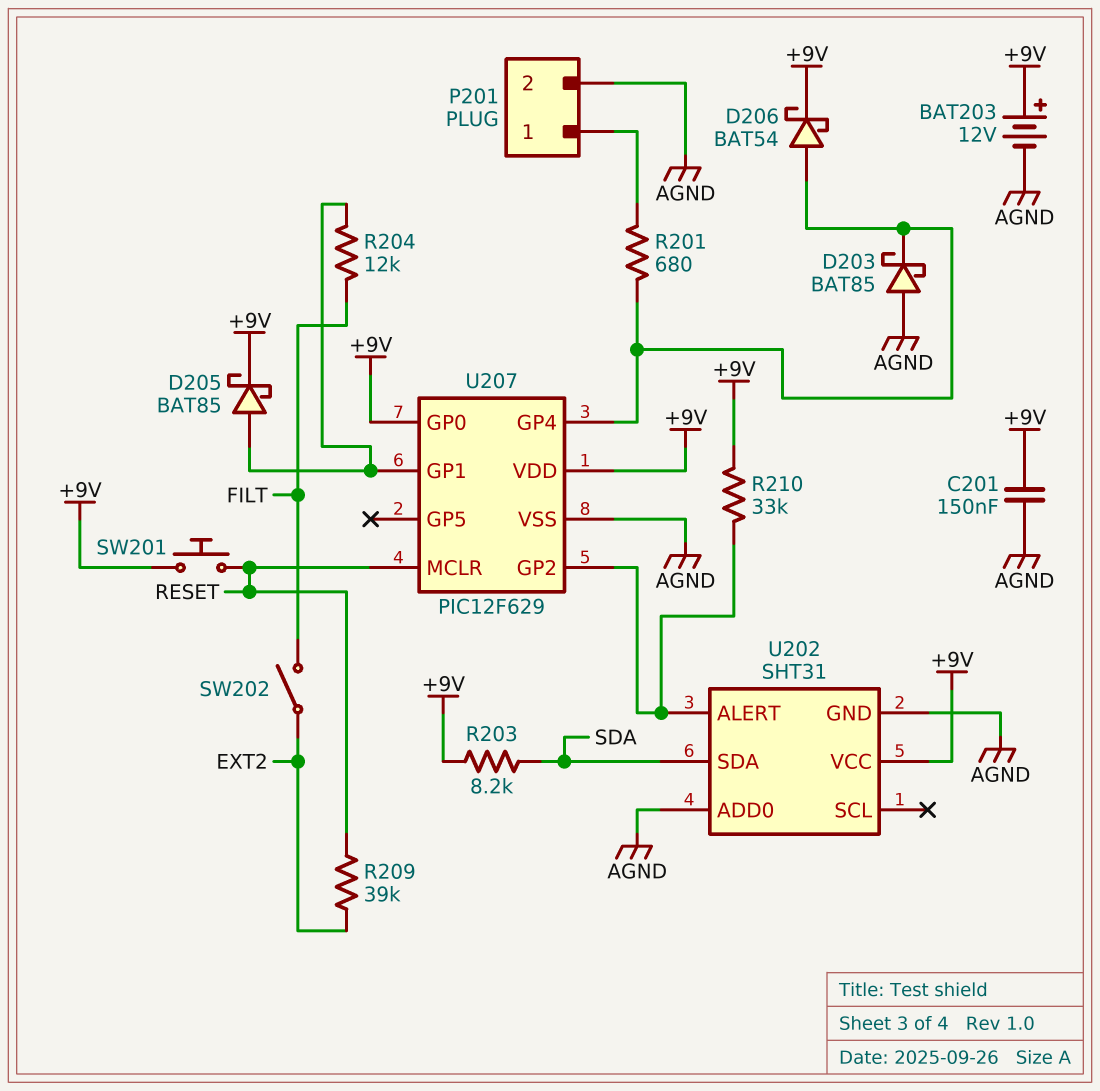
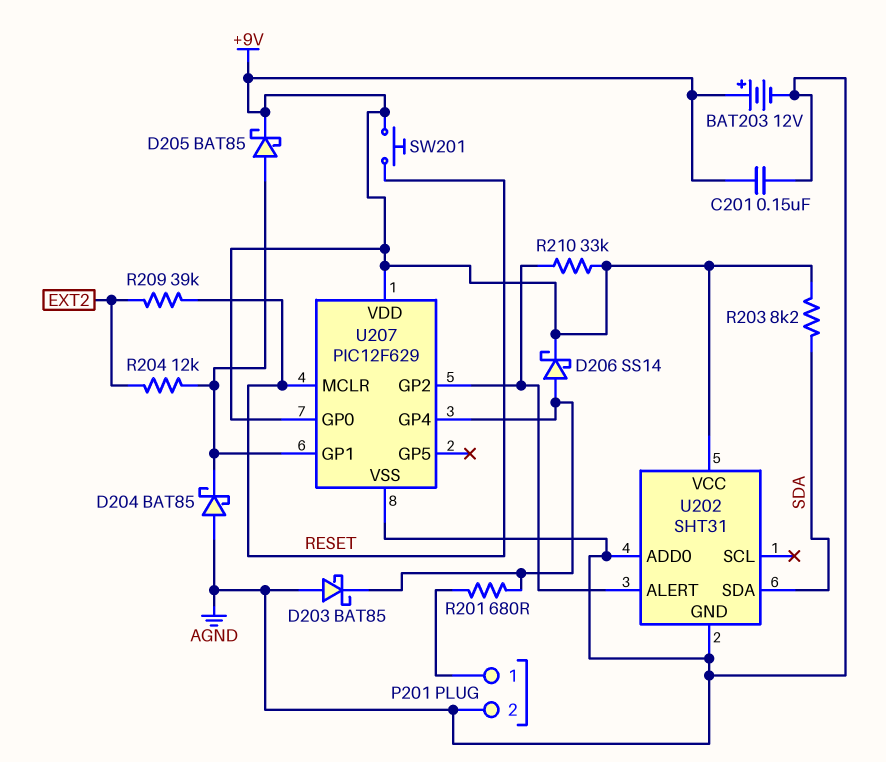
D204: none -> schottky BAT85 (A AGND, K U207/GP1)
D206: schottky BAT54 (A U207/GP4, K +9V) -> schottky SS14 (A U207/GP4, K +9V)
R204: 12k (FILT, U207/GP1) -> 12k (EXT2, U207/GP1)
SW202: switch (EXT2, FILT) -> none

